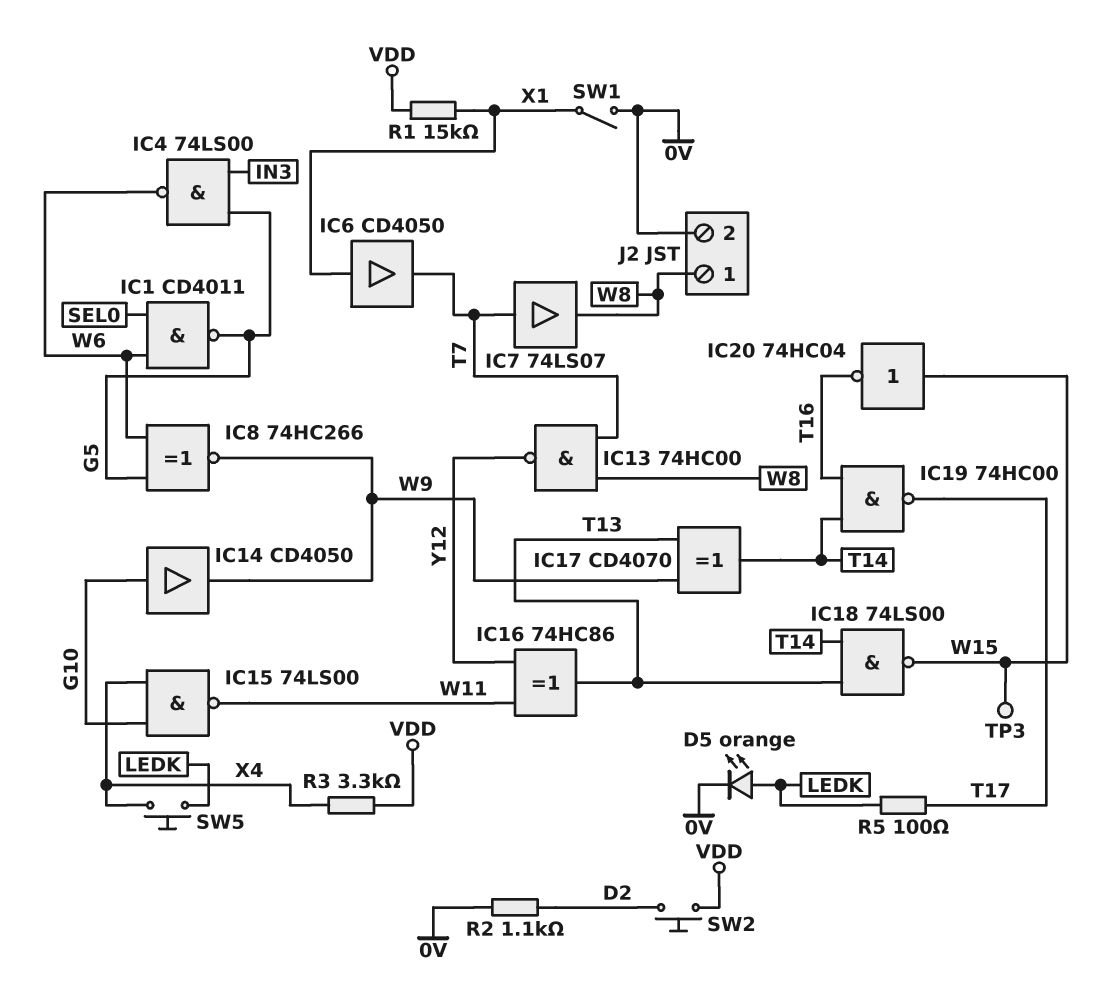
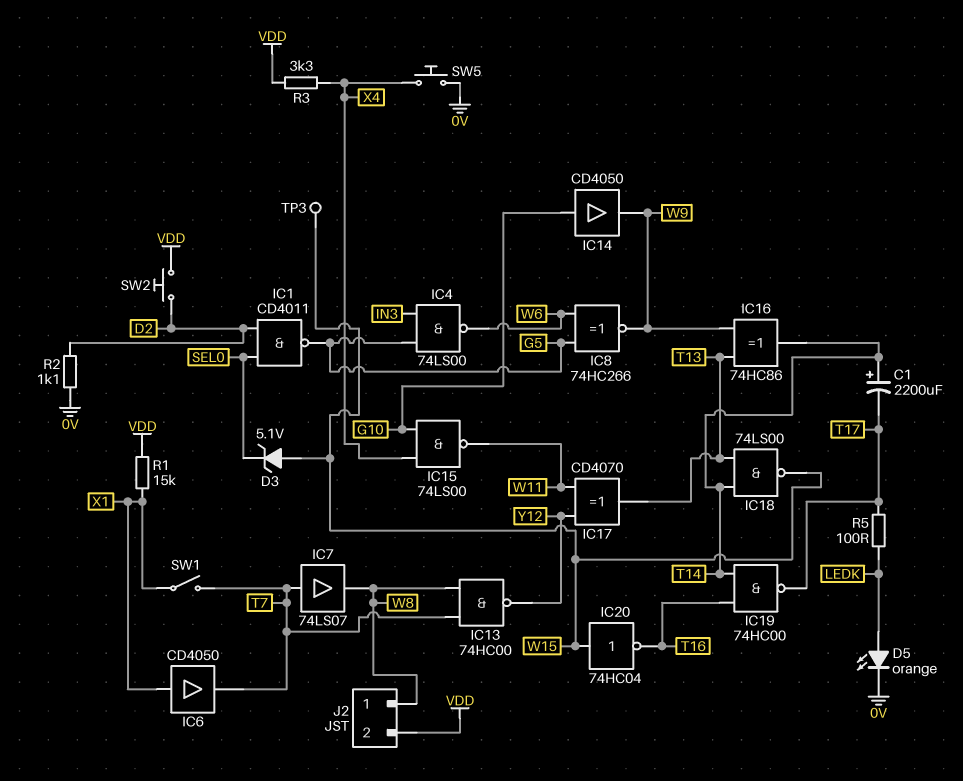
C1: none -> 2200uF (plus T14, minus T17)
D3: none -> zener 5.1V (A W15, K SEL0)
IC1: NAND CD4011 (in SEL0, in W6, out G5) -> NAND CD4011 (in D2, in SEL0, out G5)
IC16: XOR 74HC86 (in W11, in Y12, out T13) -> XOR 74HC86 (in T13, in W9, out T14)
IC17: XOR CD4070 (in T13, in W9, out T14) -> XOR CD4070 (in W11, in Y12, out T13)
J2 pin 2: 0V -> VDD
SW1: switch (0V, X1) -> switch (T7, X1)
SW5: button (LEDK, X4) -> button (0V, X4)

